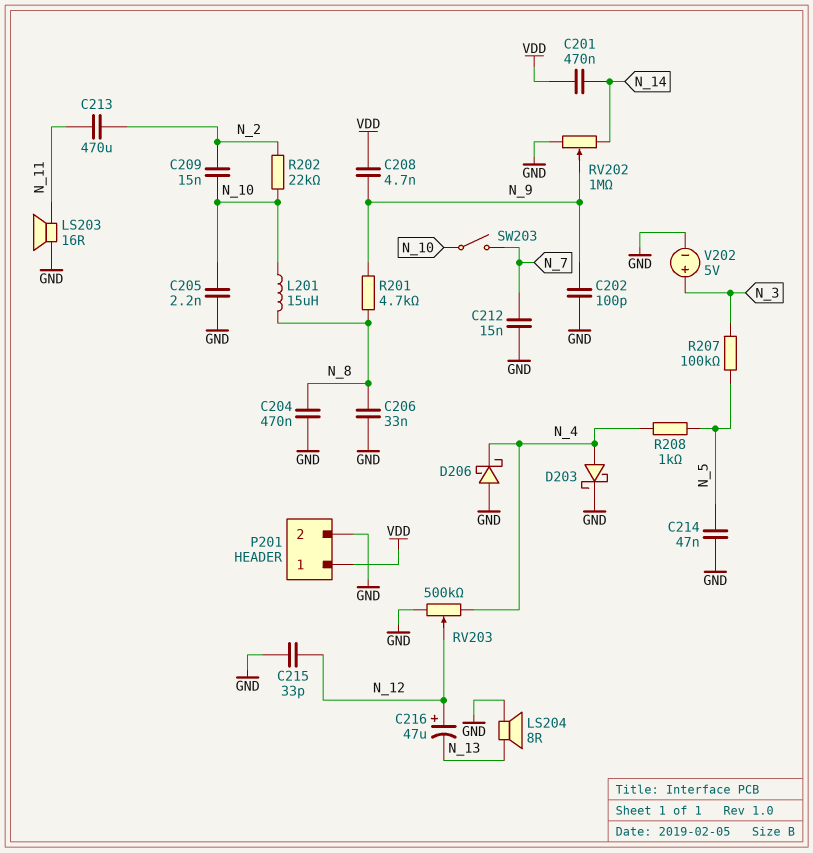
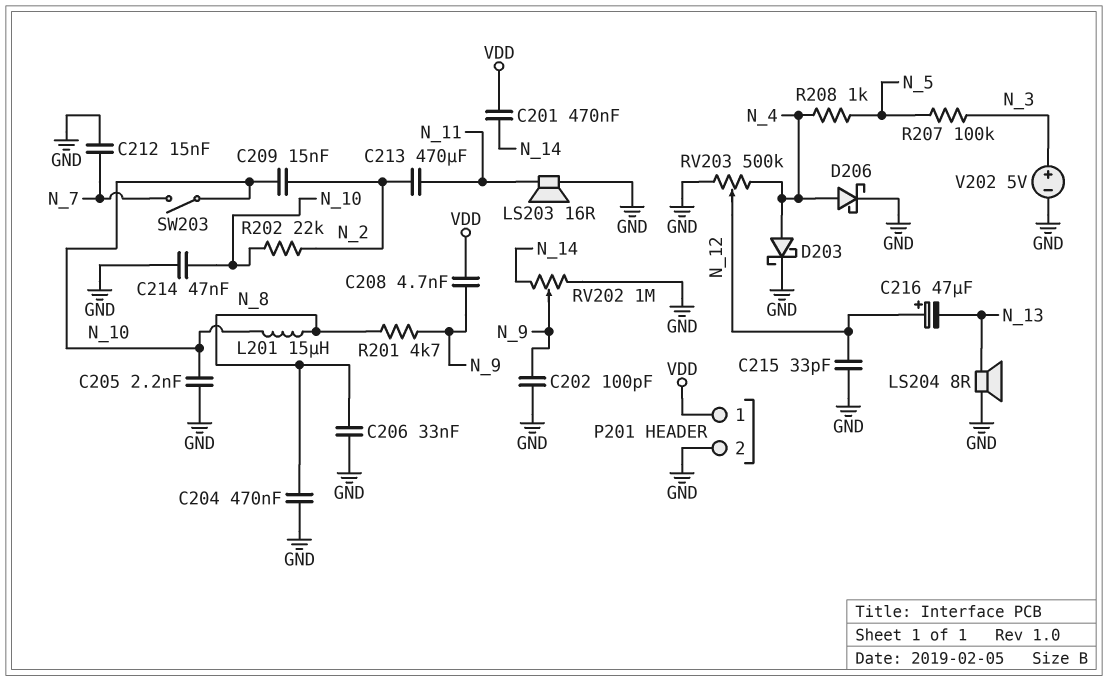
C214: 47nF (GND, N_5) -> 47nF (GND, N_10)
D206: schottky (A GND, K N_4) -> schottky (A N_4, K GND)

